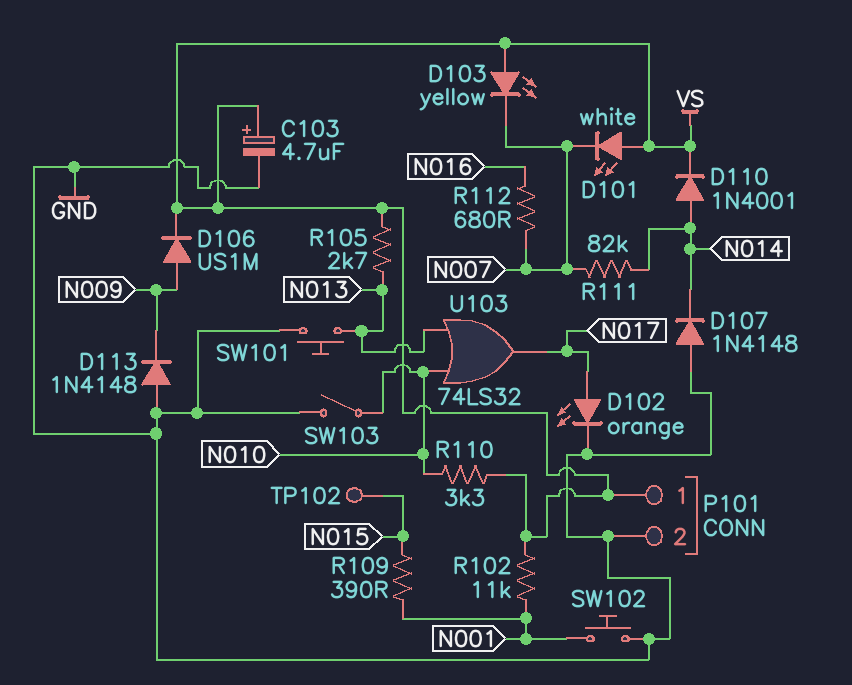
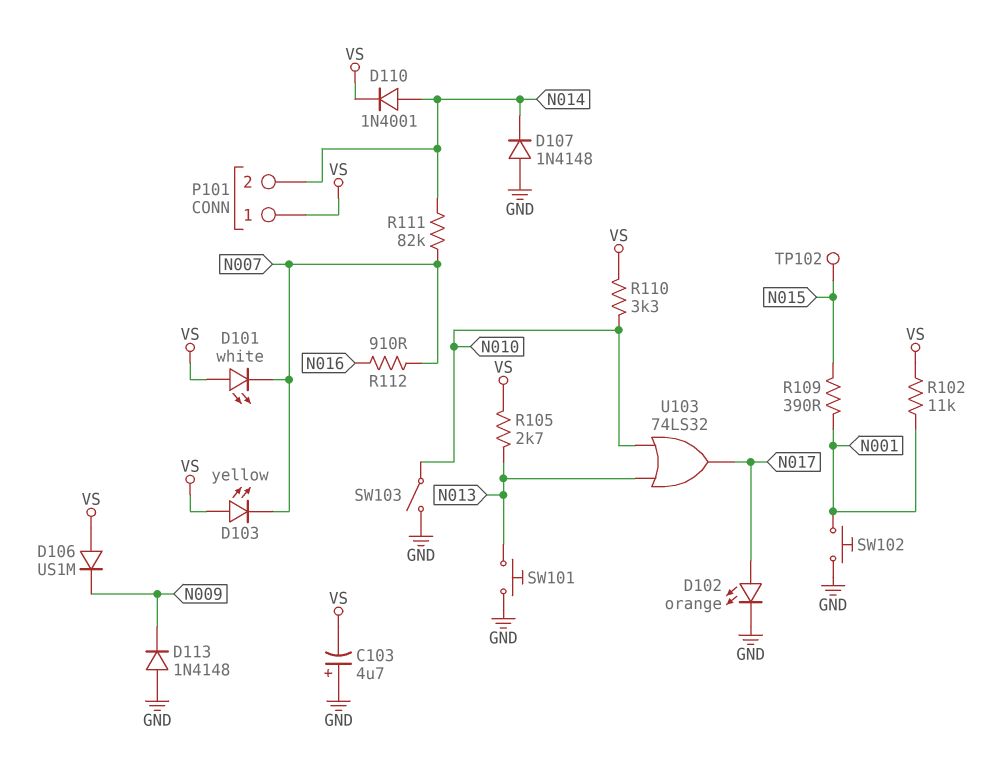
C103: 4.7uF (plus VS, minus GND) -> 4.7uF (plus GND, minus VS)
D106: diode US1M (A N009, K VS) -> diode US1M (A VS, K N009)
P101 pin 2: GND -> N014
R112: 680 (N007, N016) -> 910 (N007, N016)

